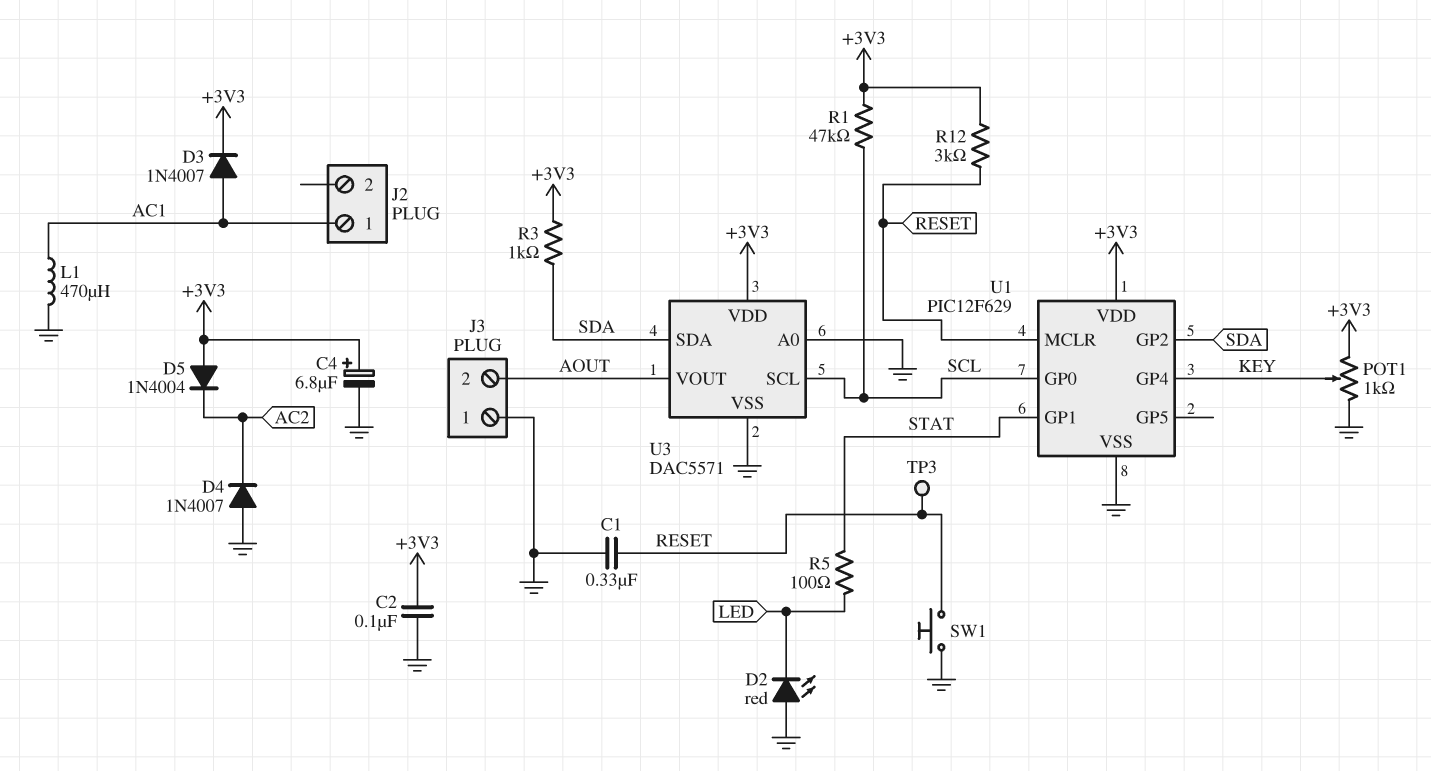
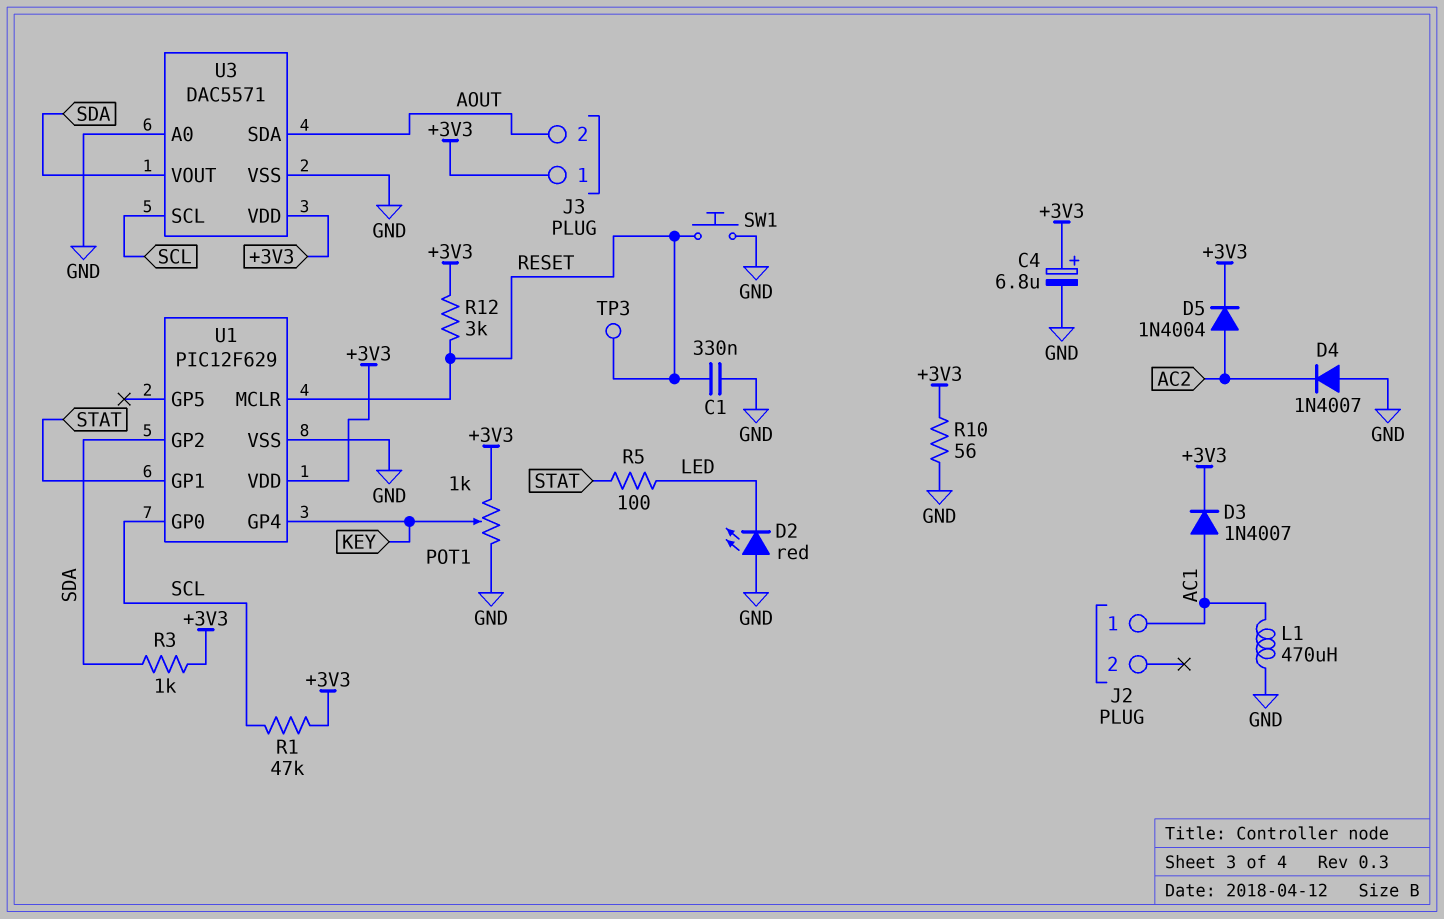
C2: 100nF (+3V3, GND) -> none
D5: diode 1N4004 (A +3V3, K AC2) -> diode 1N4004 (A AC2, K +3V3)
J3 pin 1: GND -> +3V3
R10: none -> 56 (+3V3, GND)
U3 pin SDA: SDA -> AOUT
U3 pin VOUT: AOUT -> SDA

